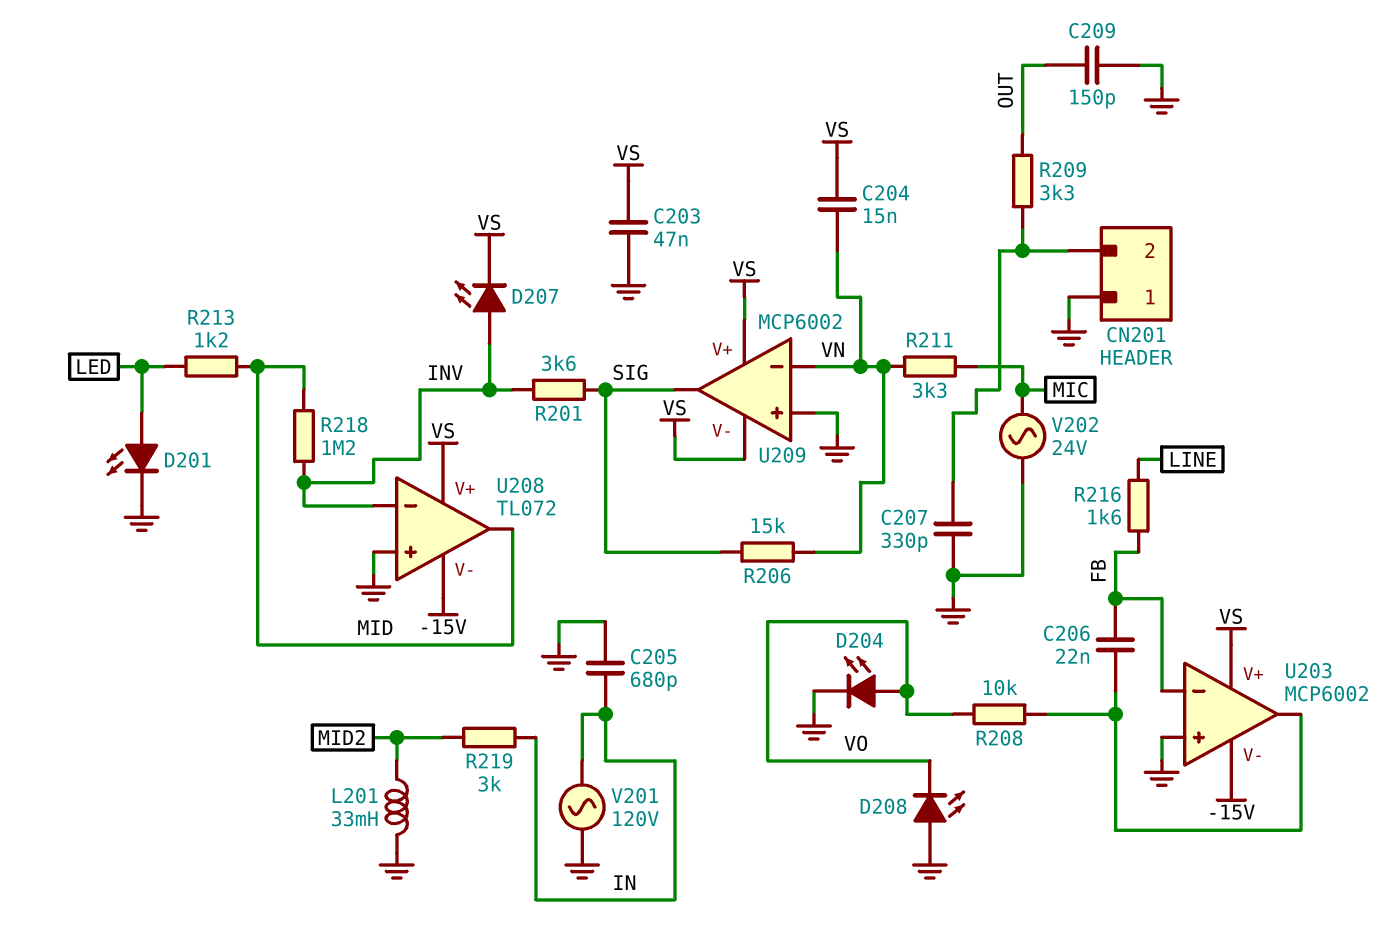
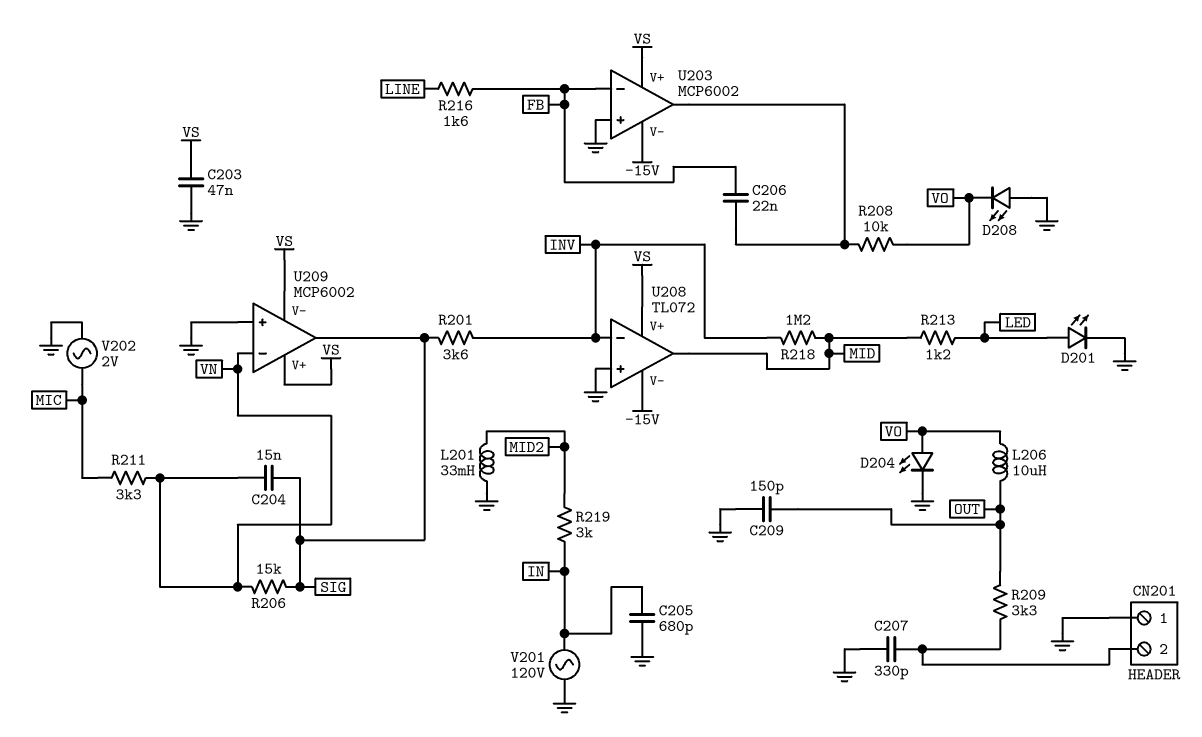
C204: 15nF (VN, VS) -> 15nF (SIG, VN)
D207: LED (A INV, K VS) -> none
L206: none -> 10uH (OUT, VO)
V202: AC 24V (GND, MIC) -> AC 2V (GND, MIC)

